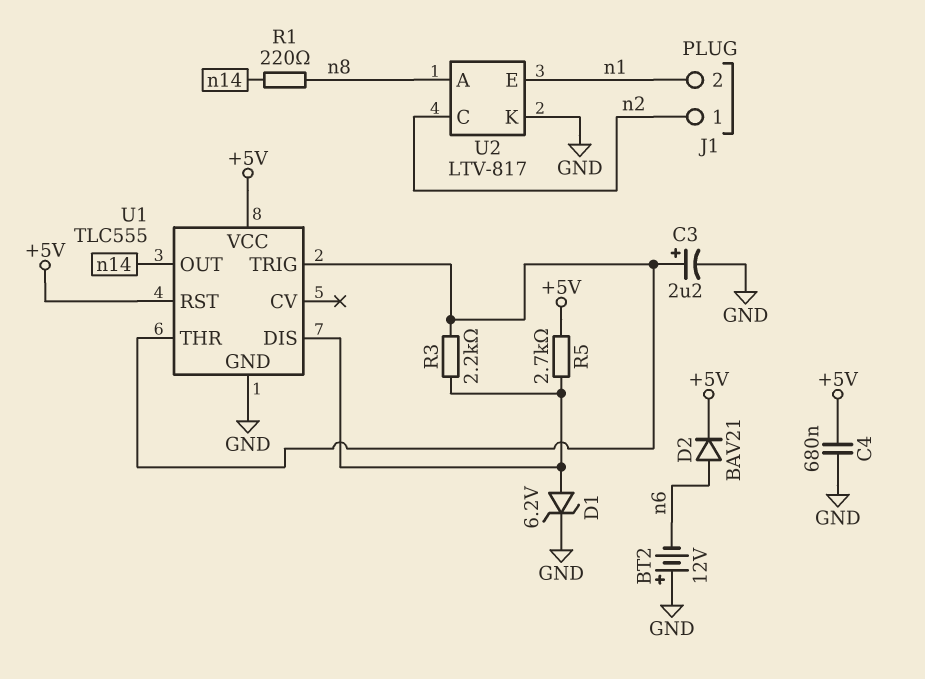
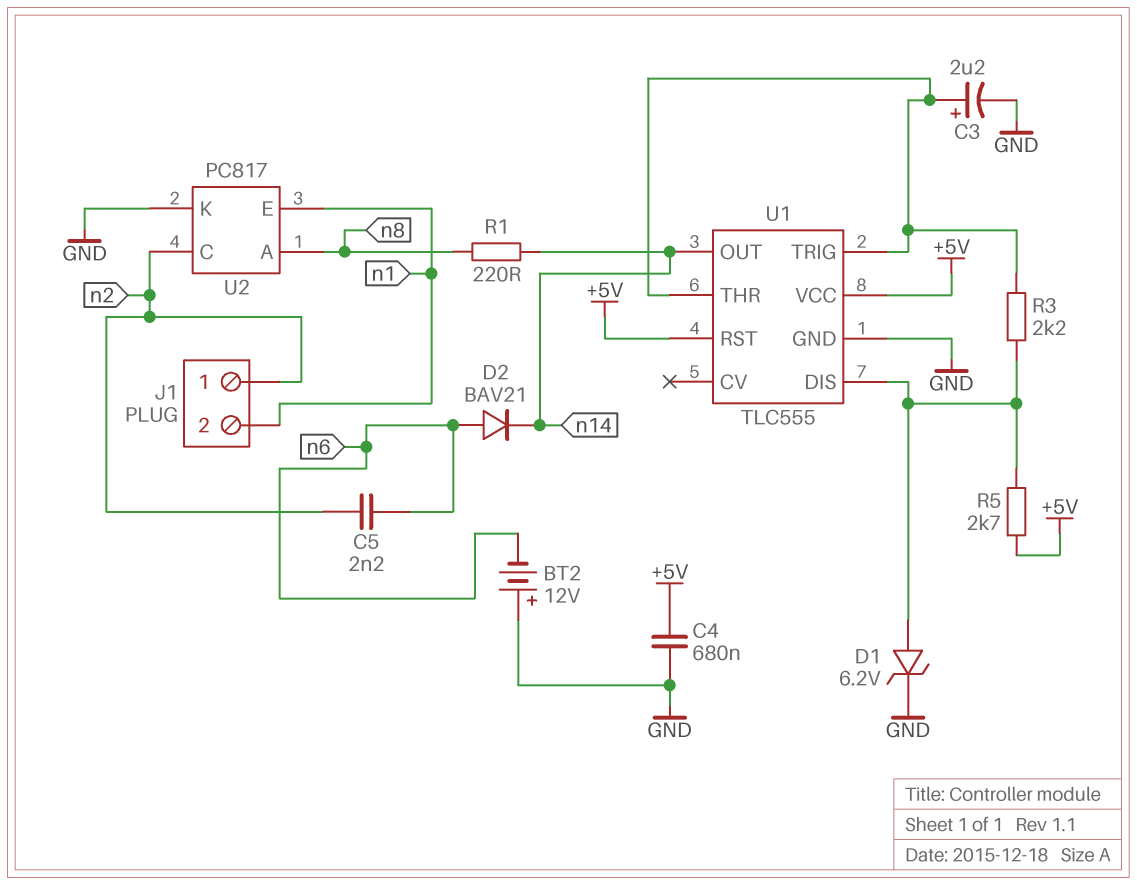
C5: none -> 2.2nF (n2, n6)
D2: diode BAV21 (A n6, K +5V) -> diode BAV21 (A n6, K n14)
U2: LTV-817 -> PC817

